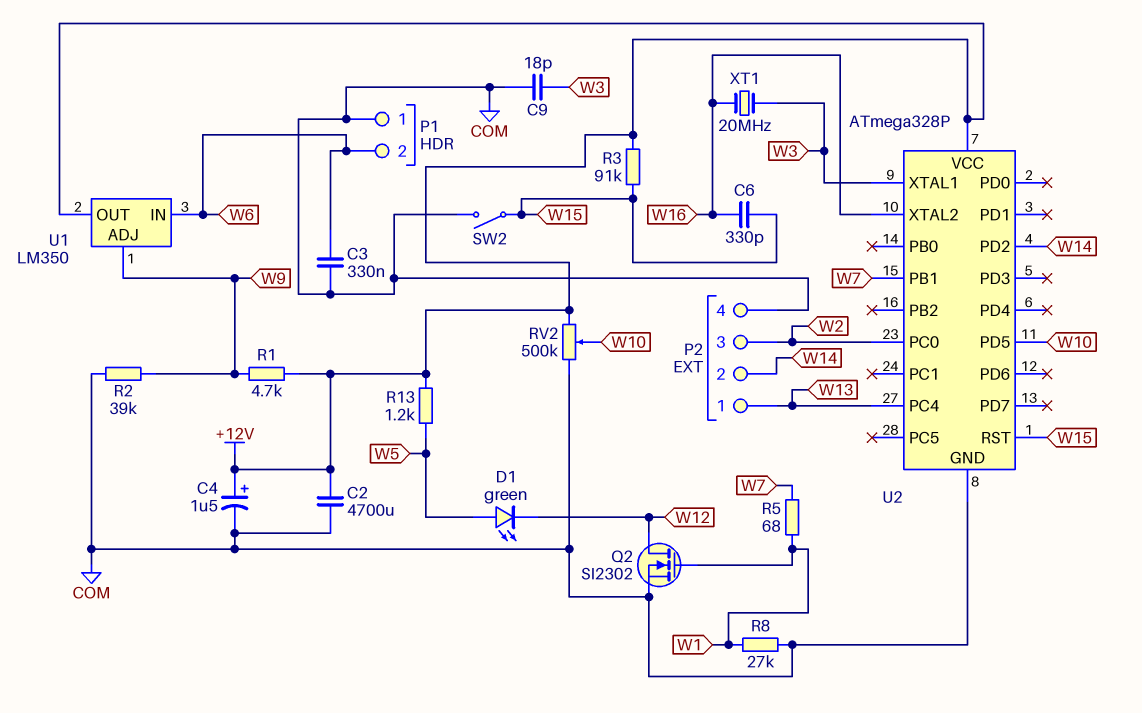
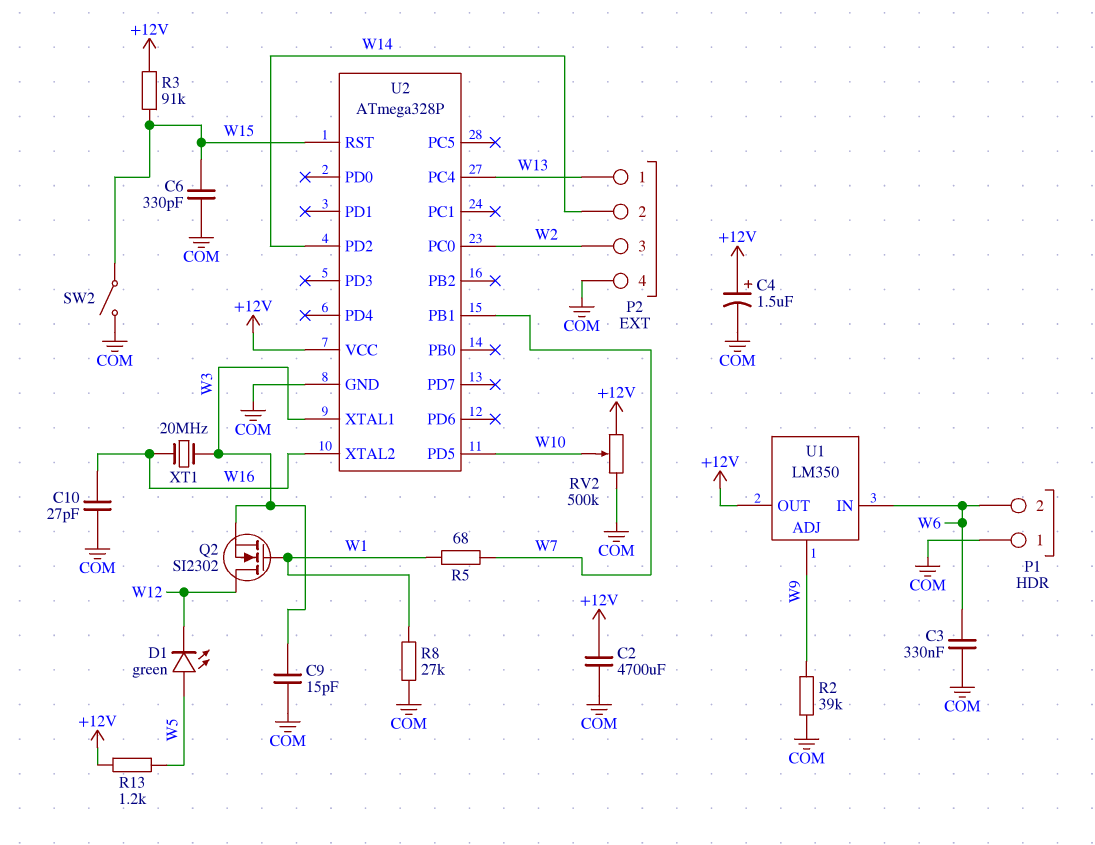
C6: 330pF (W15, W16) -> 330pF (COM, W15)
C9: 18pF (COM, W3) -> 15pF (COM, W3)
C10: none -> 27pF (COM, W16)
Q2: NMOS SI2302 (G W1, D W12, S COM) -> NMOS SI2302 (G W1, D W12, S W3)
R1: 4.7k (+12V, W9) -> none

